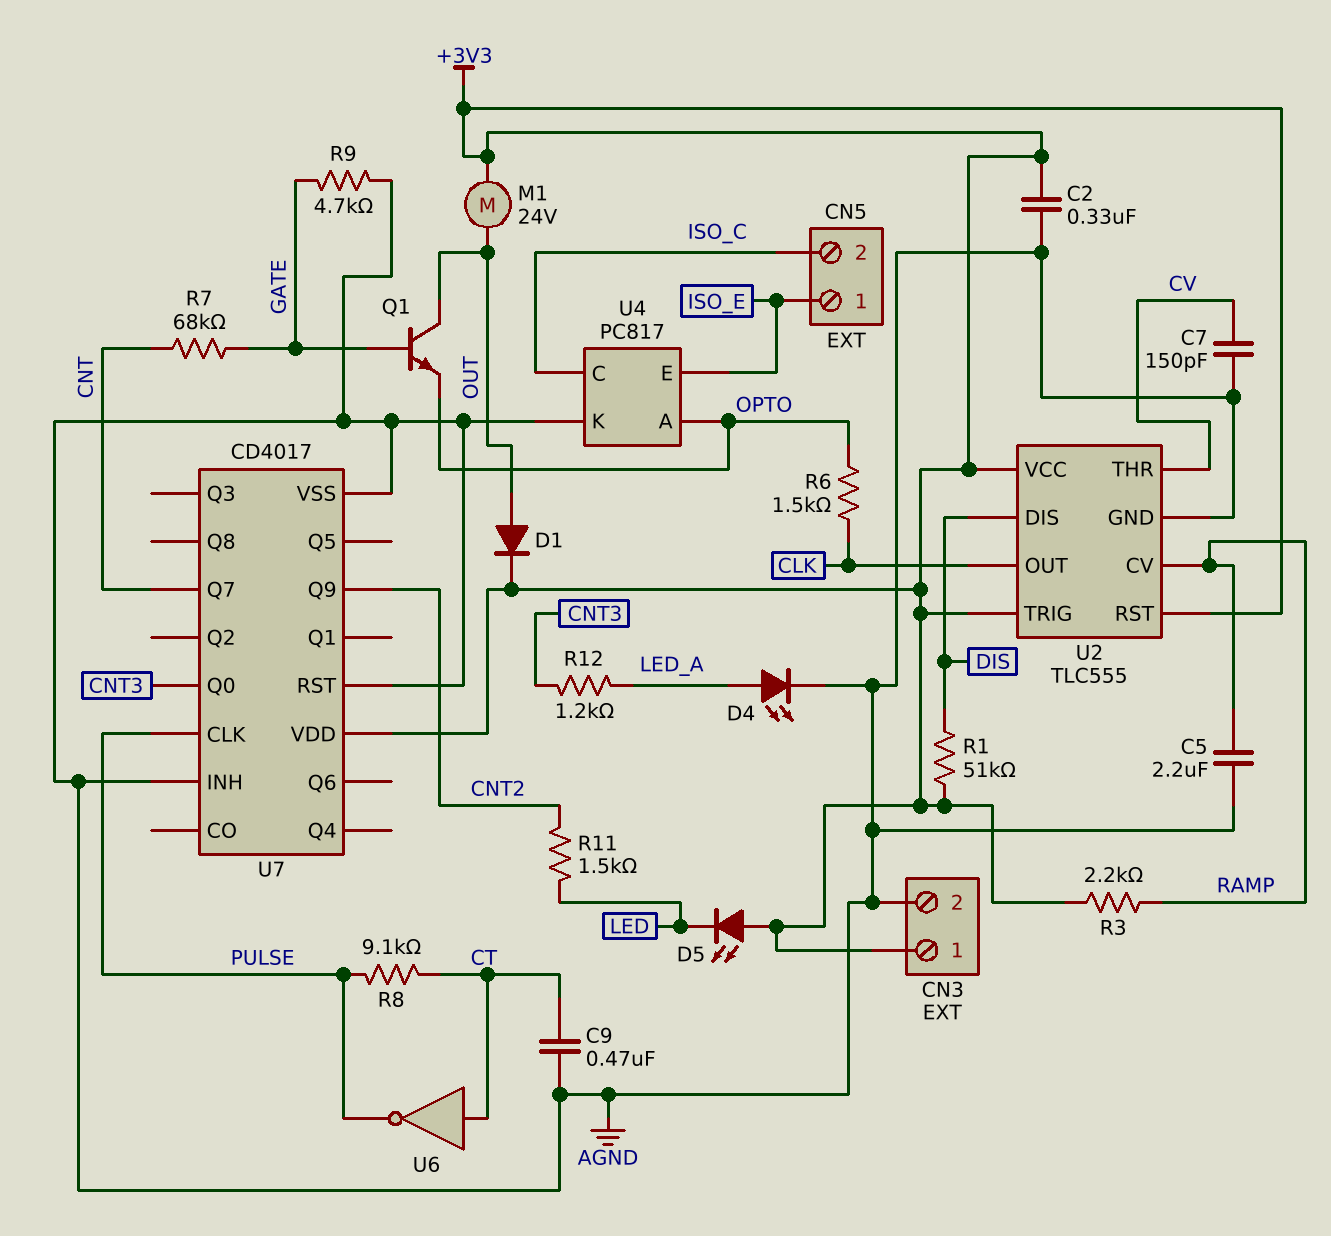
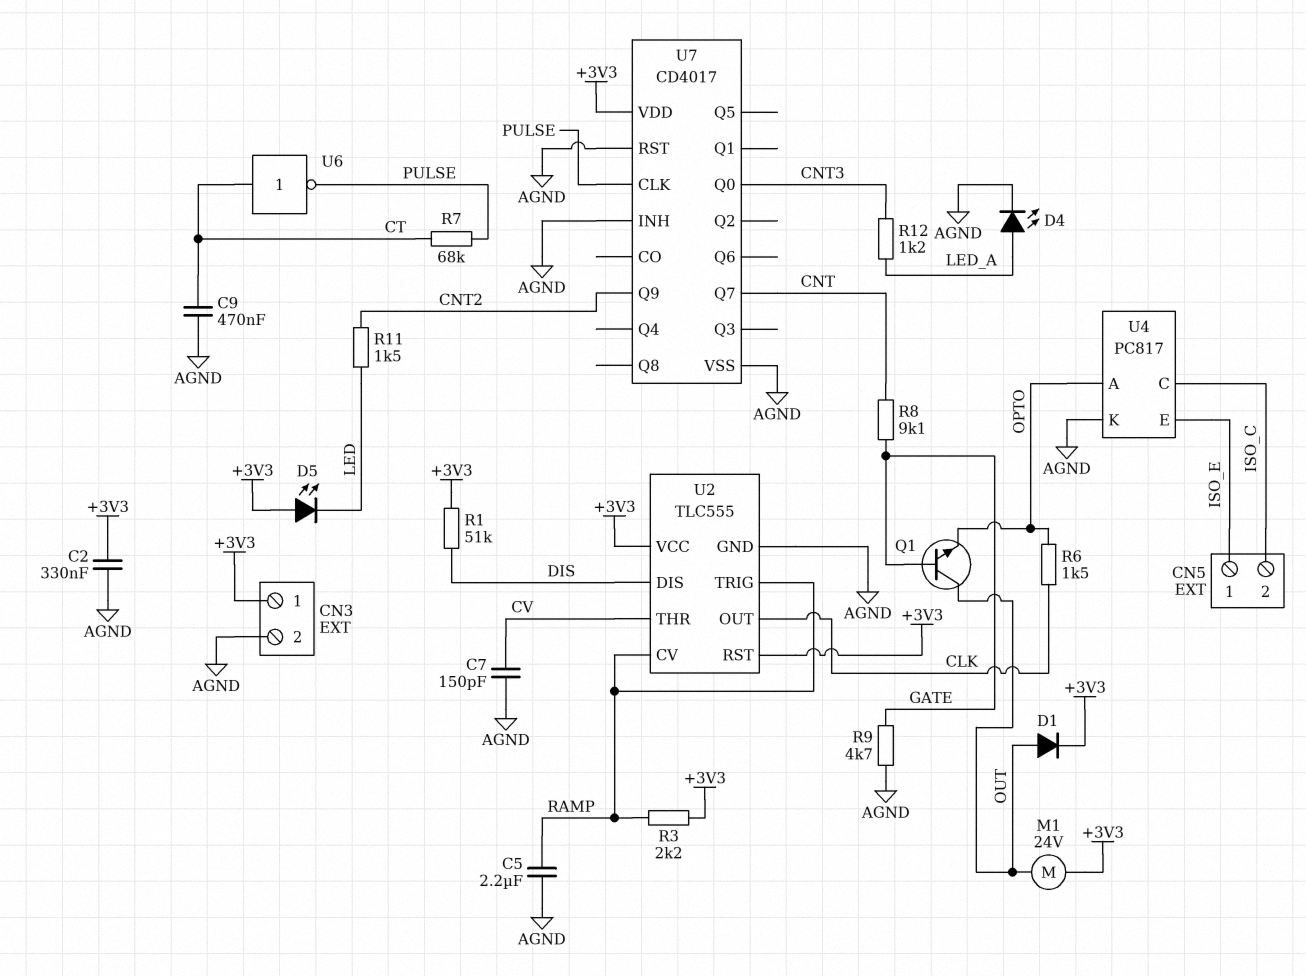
R7: 68k (CNT, GATE) -> 68k (CT, PULSE)
R8: 9.1k (CT, PULSE) -> 9.1k (CNT, GATE)
U2 pin TRIG: +3V3 -> RAMP

